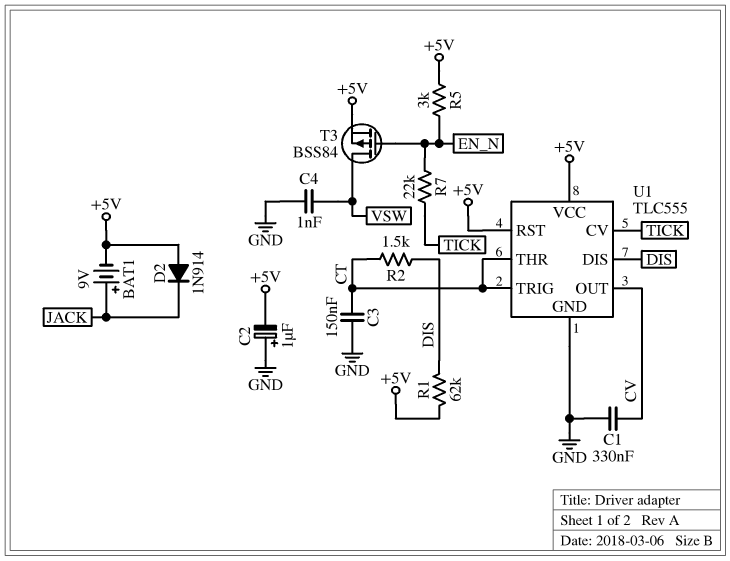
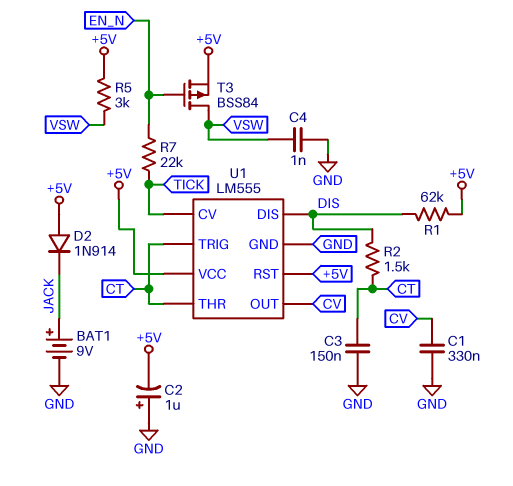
BAT1: 9V (plus JACK, minus +5V) -> 9V (plus JACK, minus GND)
R5: 3k (+5V, EN_N) -> 3k (+5V, VSW)
U1: TLC555 -> LM555

